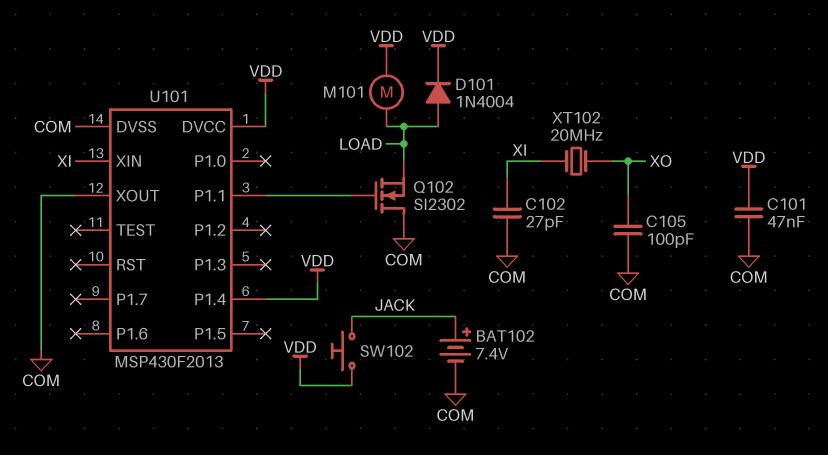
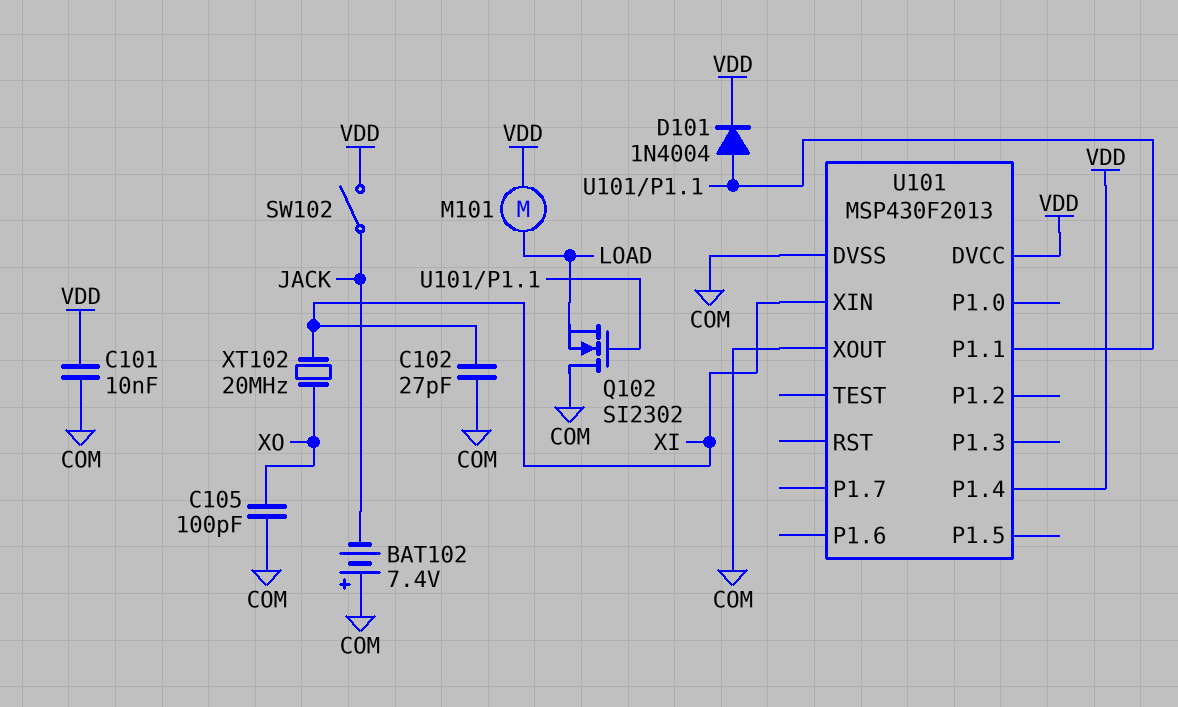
BAT102: 7.4V (plus JACK, minus COM) -> 7.4V (plus COM, minus JACK)
C101: 47nF (COM, VDD) -> 10nF (COM, VDD)
D101: diode 1N4004 (A LOAD, K VDD) -> diode 1N4004 (A U101/P1.1, K VDD)
SW102: button (JACK, VDD) -> switch (JACK, VDD)

